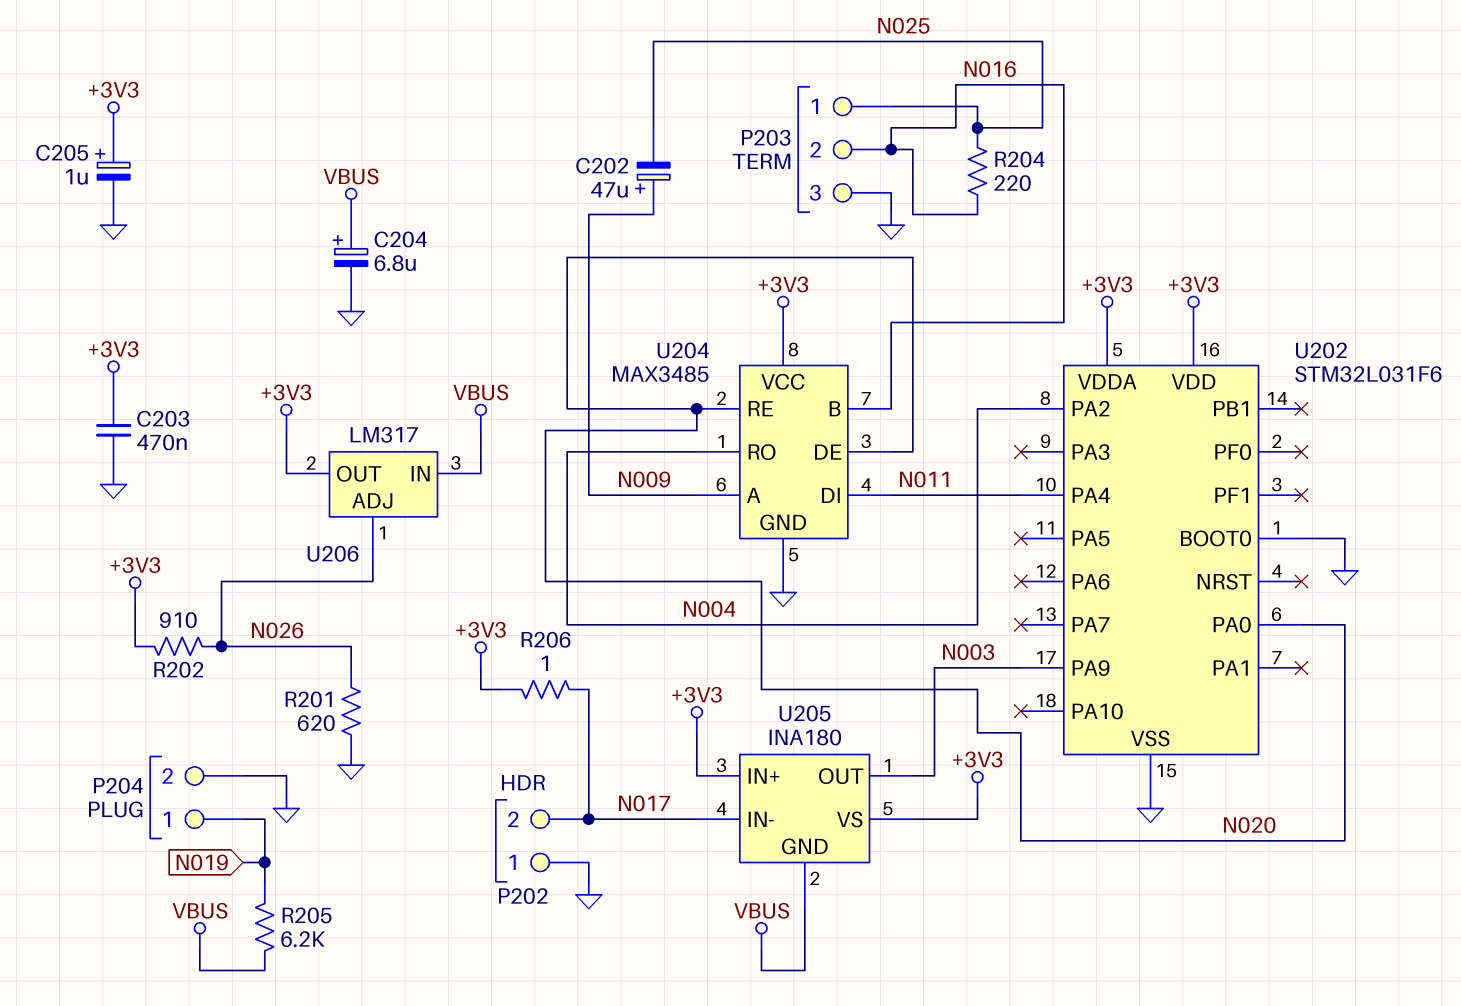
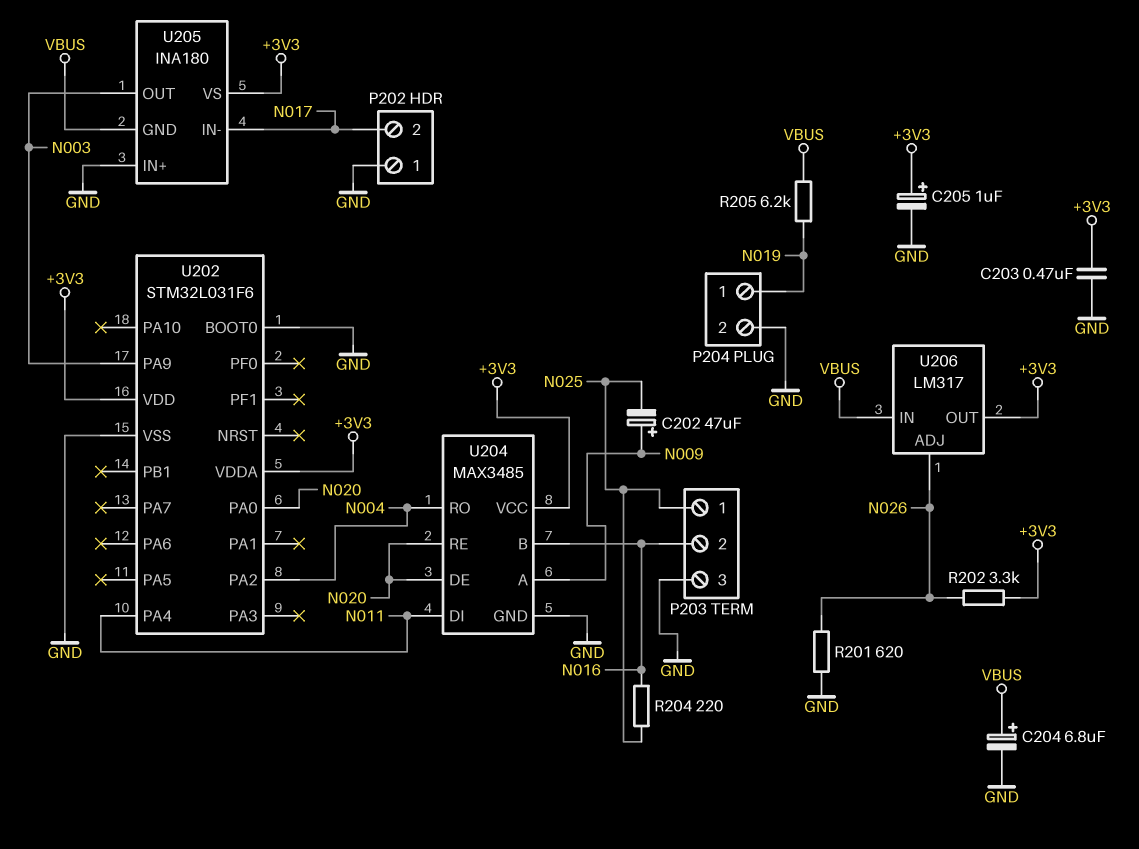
R202: 910 (+3V3, N026) -> 3.3k (+3V3, N026)
R206: 1 (+3V3, N017) -> none
U205 pin IN+: +3V3 -> GND

